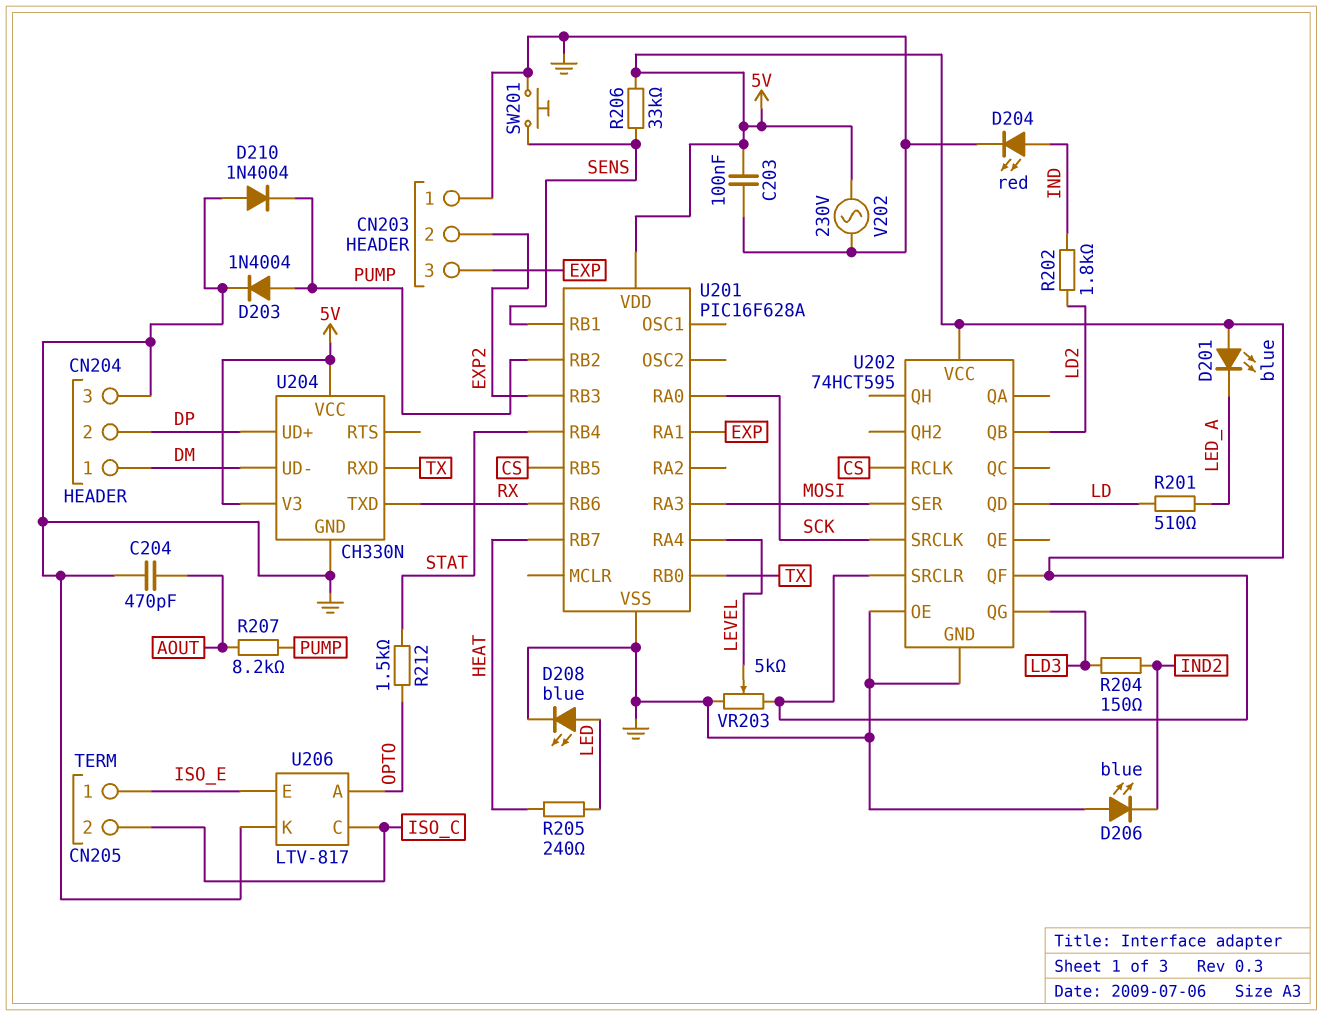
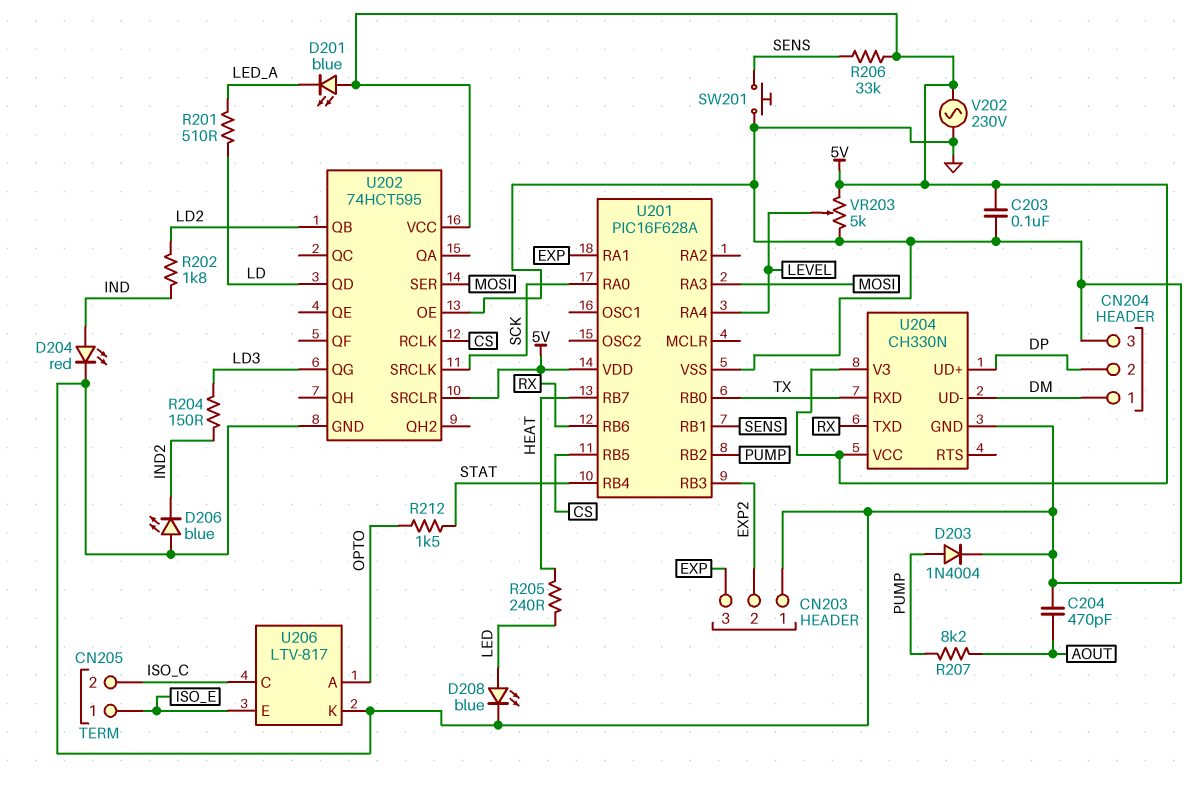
D210: diode 1N4004 (A GND, K PUMP) -> none
U202 pin QF: 5V -> none

